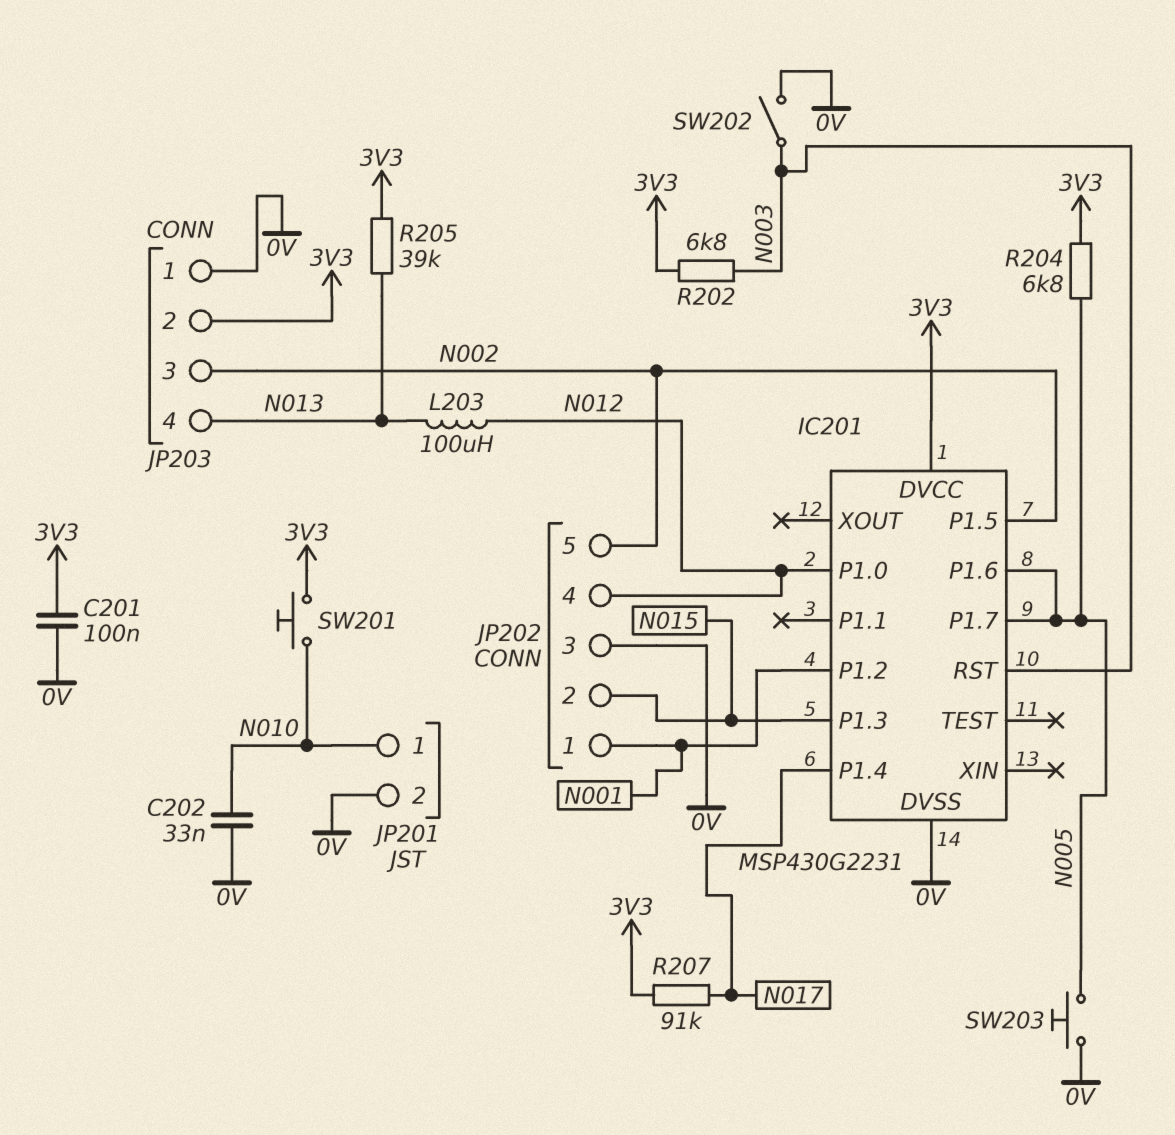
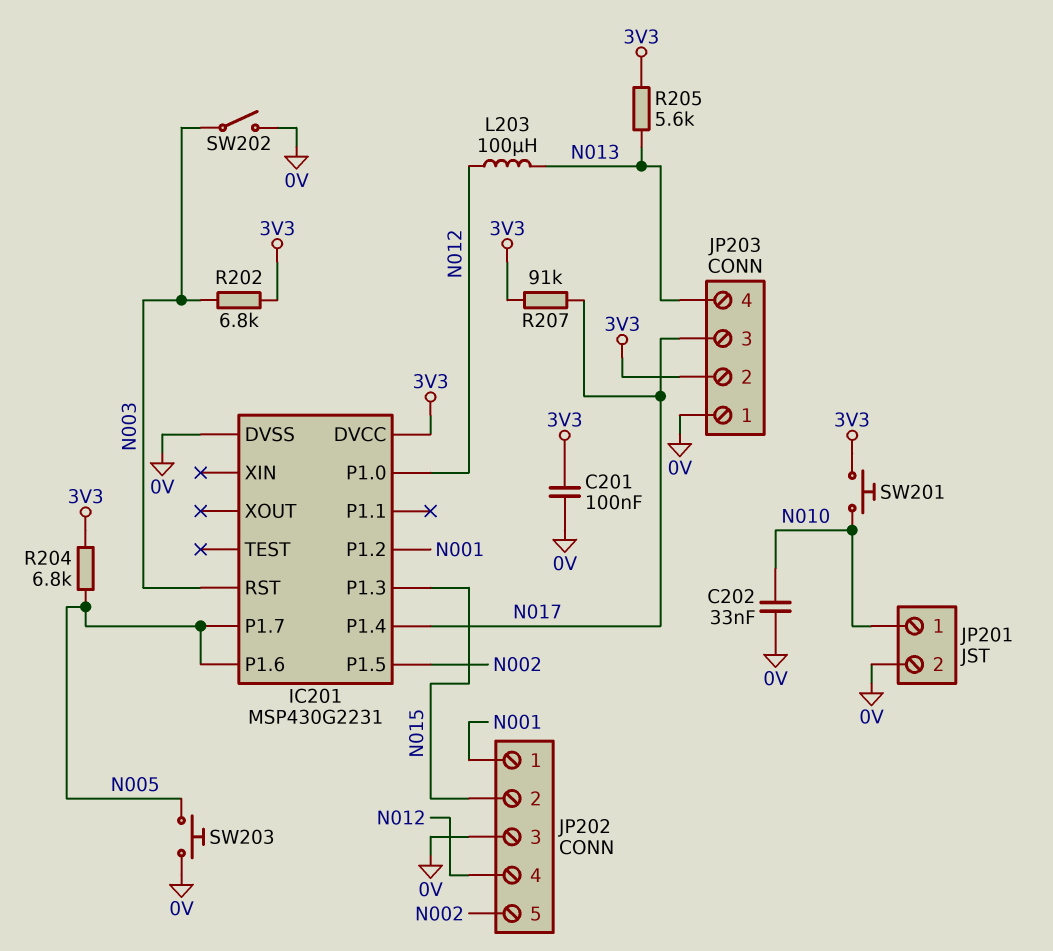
JP203 pin 3: N002 -> N017
R205: 39k (3V3, N013) -> 5.6k (3V3, N013)

